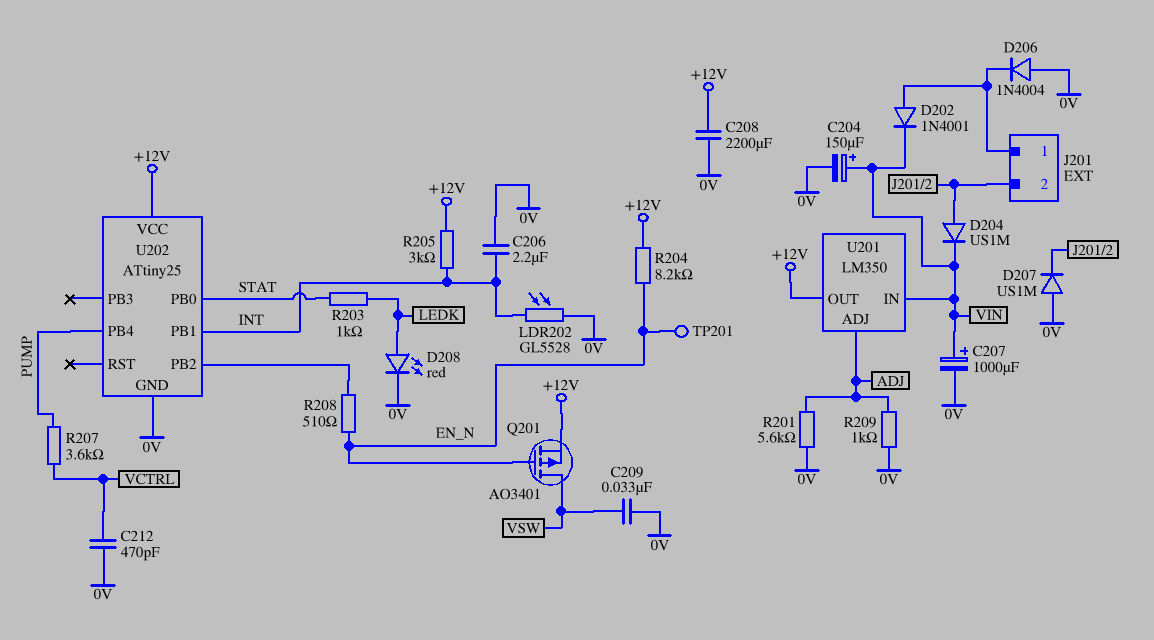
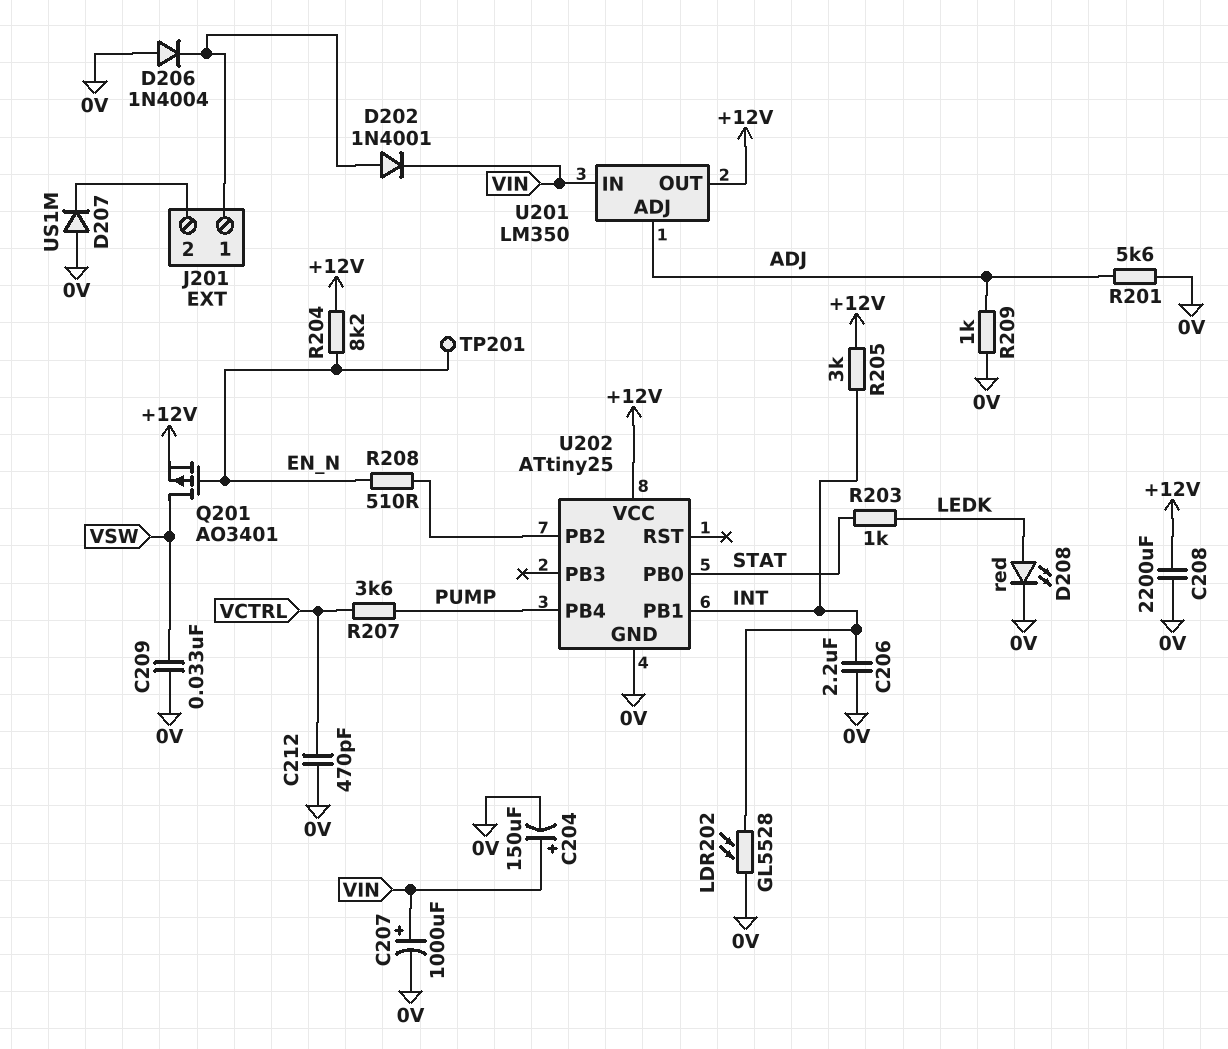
D204: diode US1M (A J201/2, K VIN) -> none

